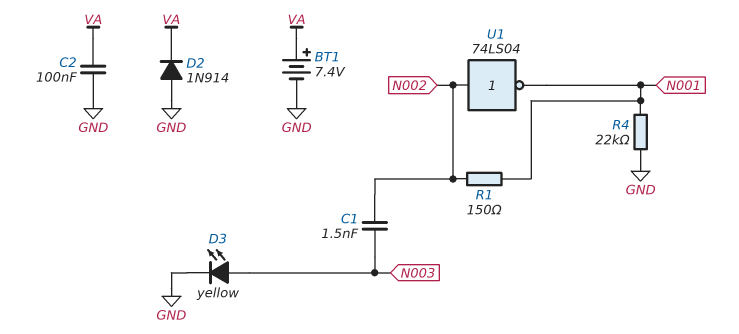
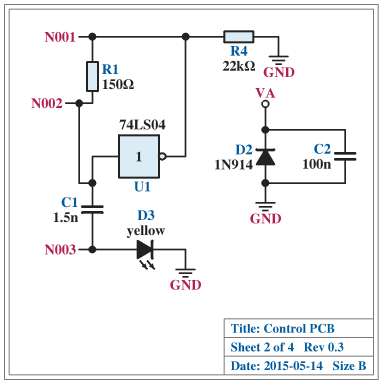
BT1: 7.4V (plus VA, minus GND) -> none

